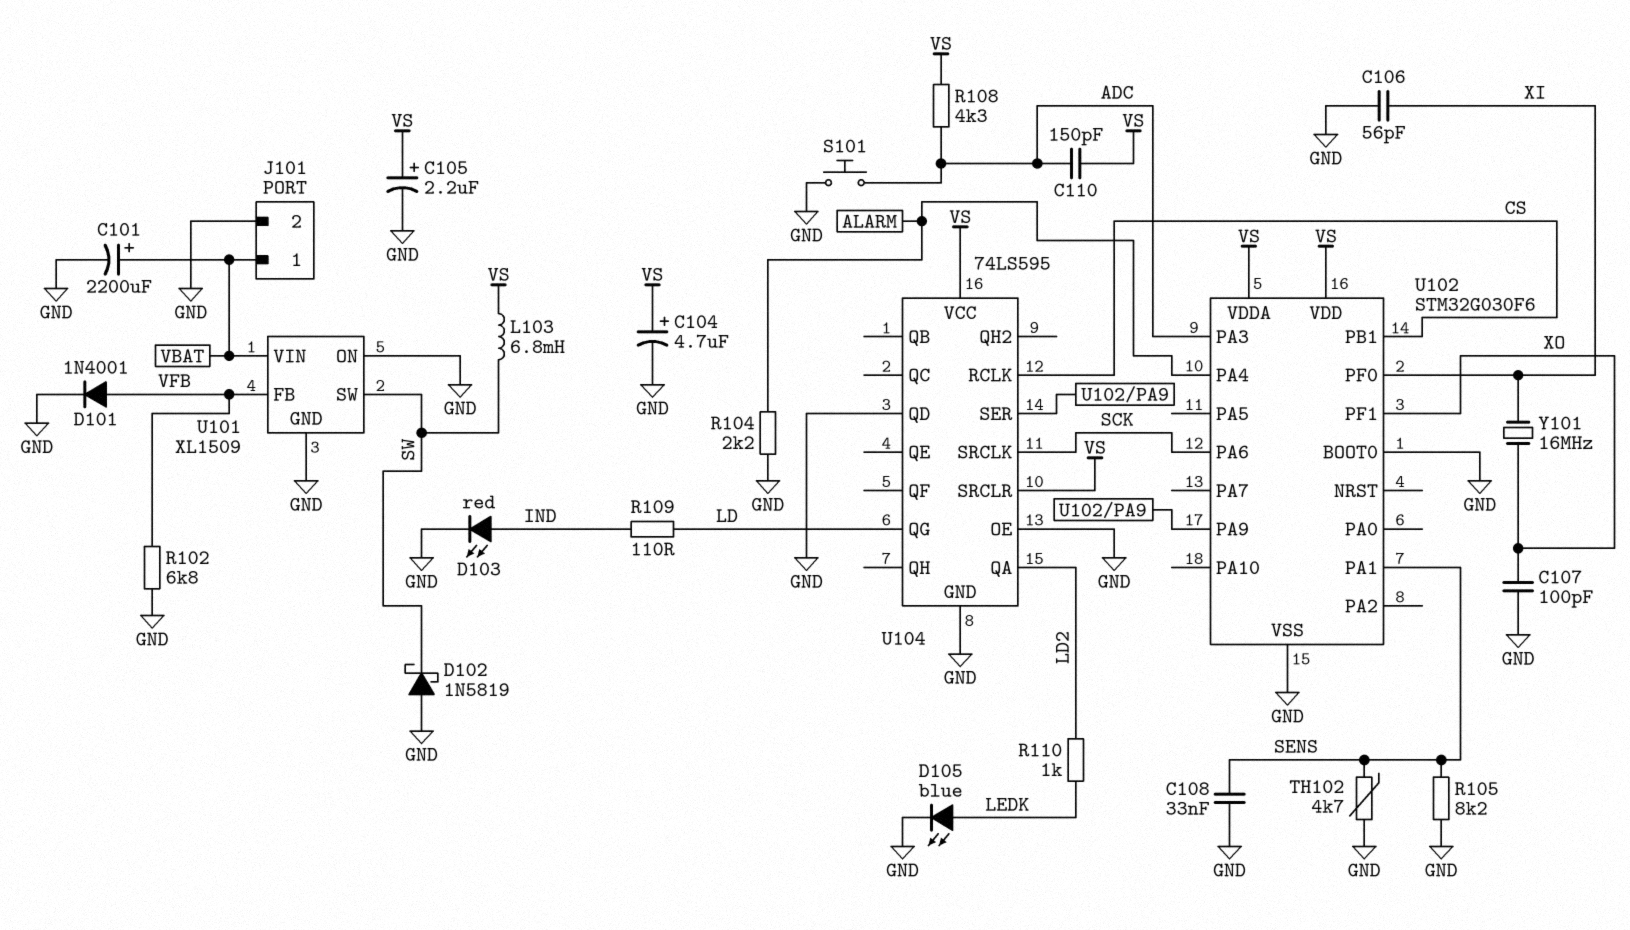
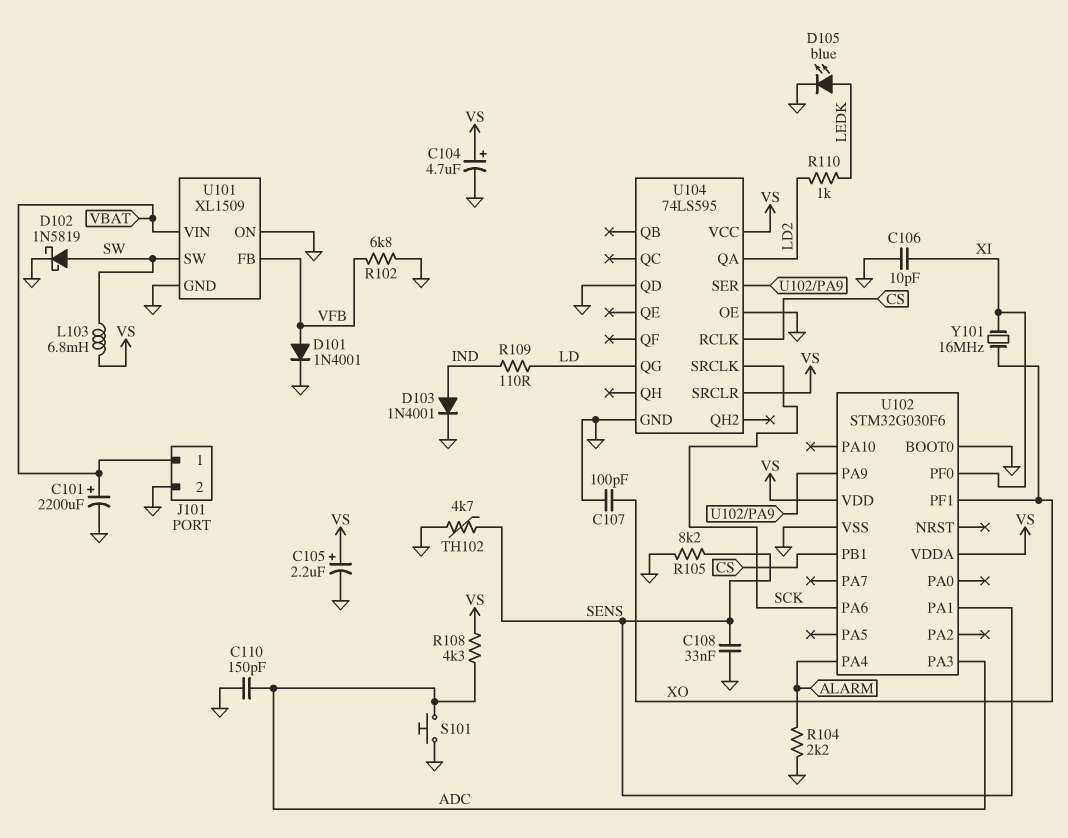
C106: 56pF (GND, XI) -> 10pF (GND, XI)
C110: 150pF (ADC, VS) -> 150pF (ADC, GND)
D102: schottky 1N5819 (A GND, K SW) -> schottky 1N5819 (A SW, K GND)
D103: LED red (A IND, K GND) -> diode 1N4001 (A IND, K GND)

